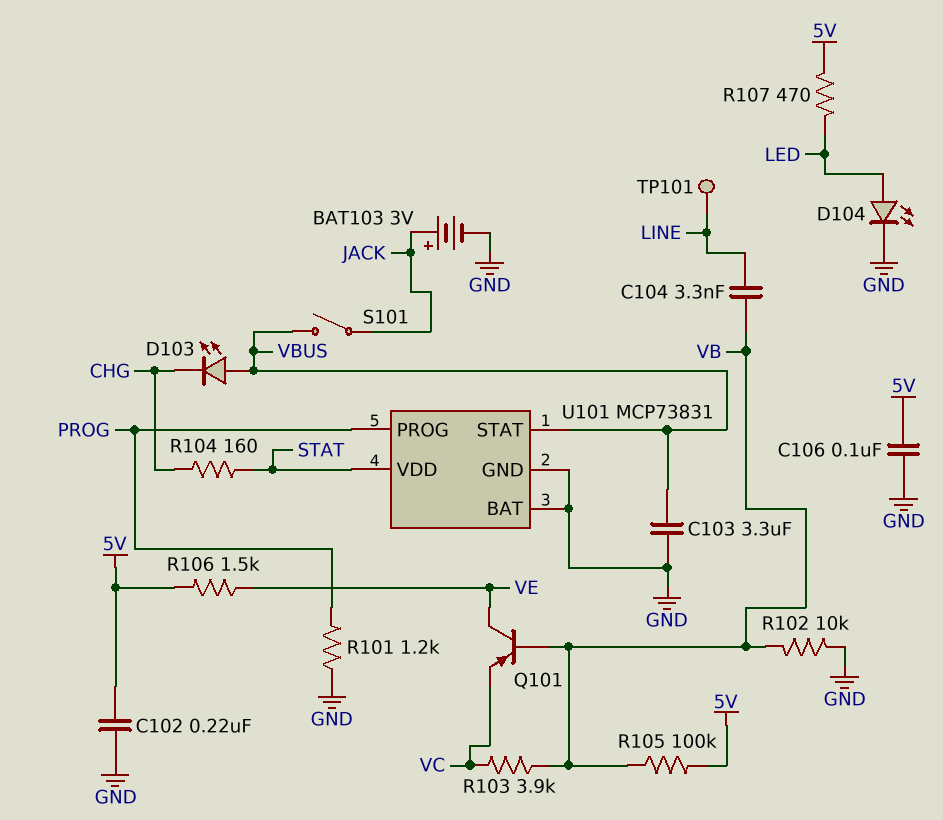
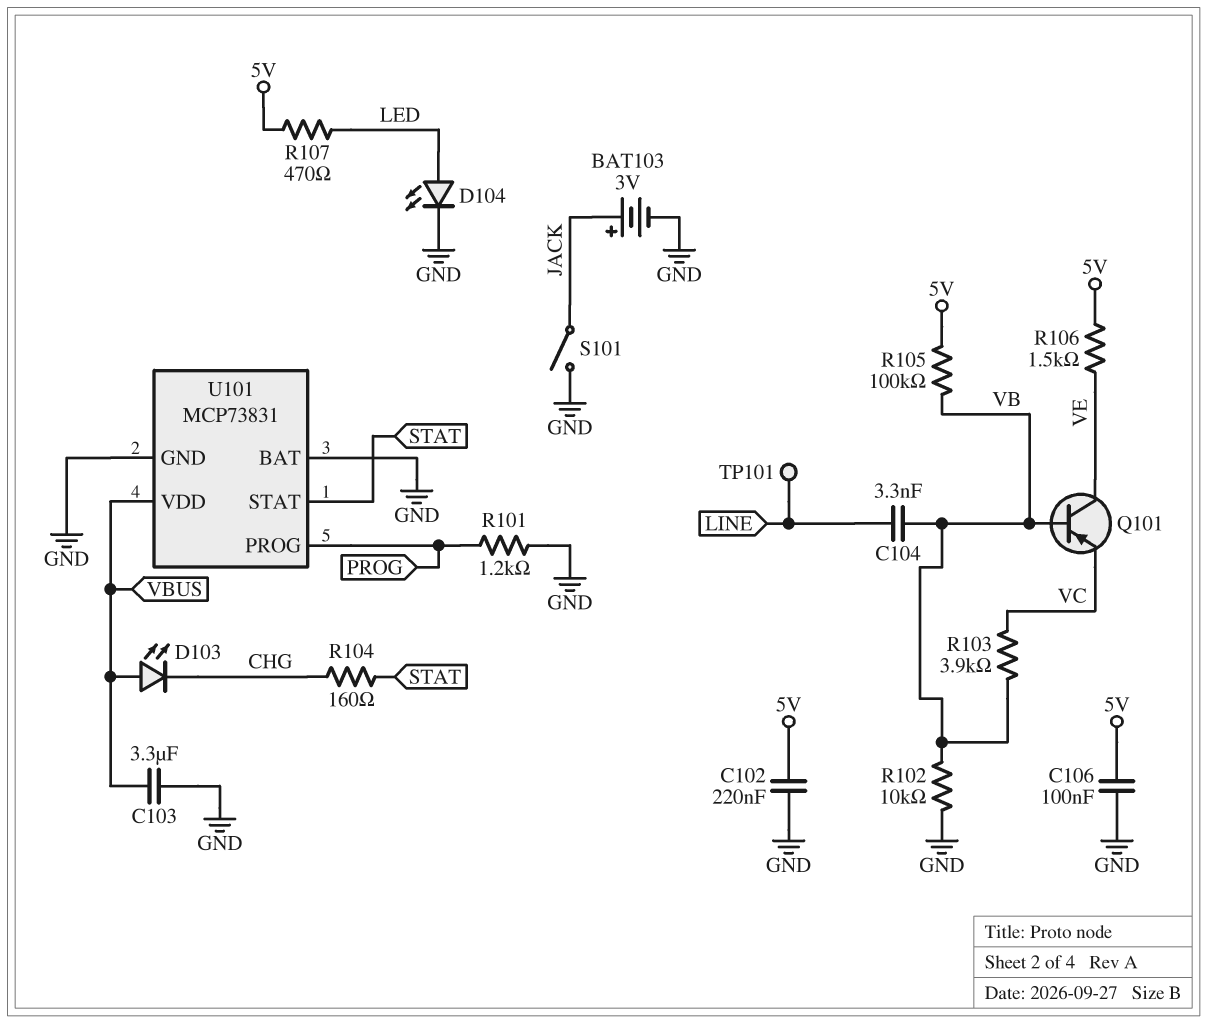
S101: switch (JACK, VBUS) -> switch (GND, JACK)
U101 pin STAT: VBUS -> STAT
U101 pin VDD: STAT -> VBUS

